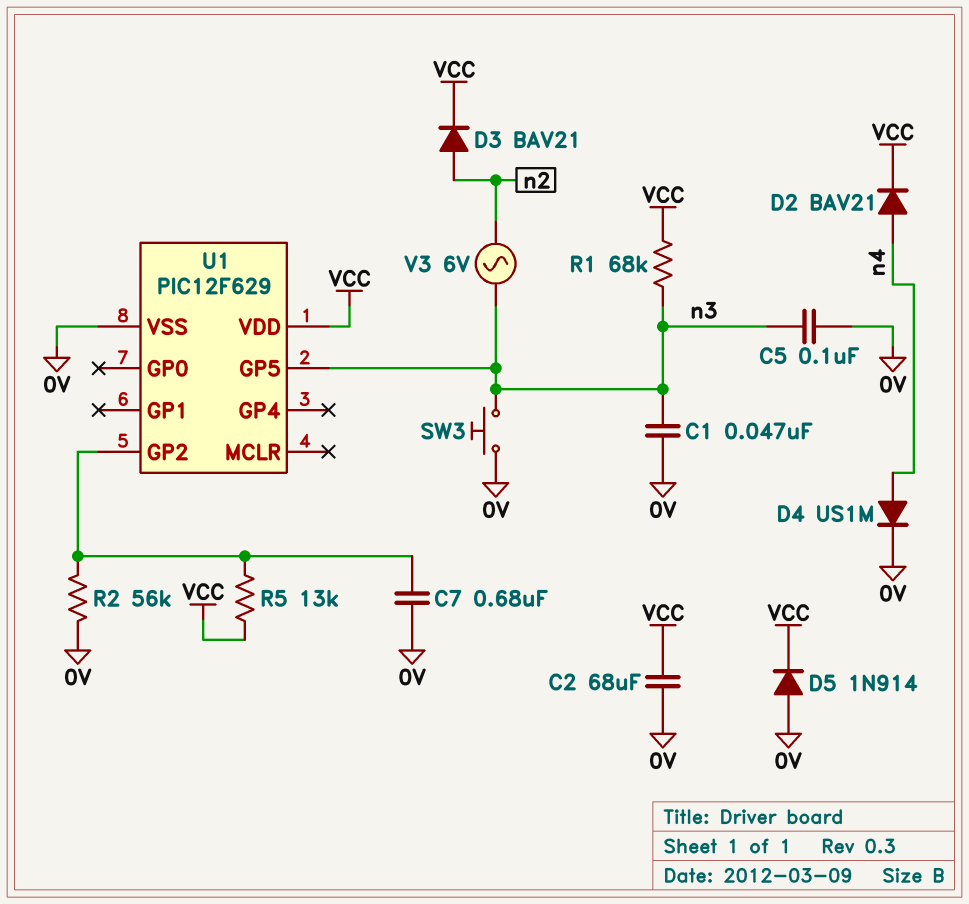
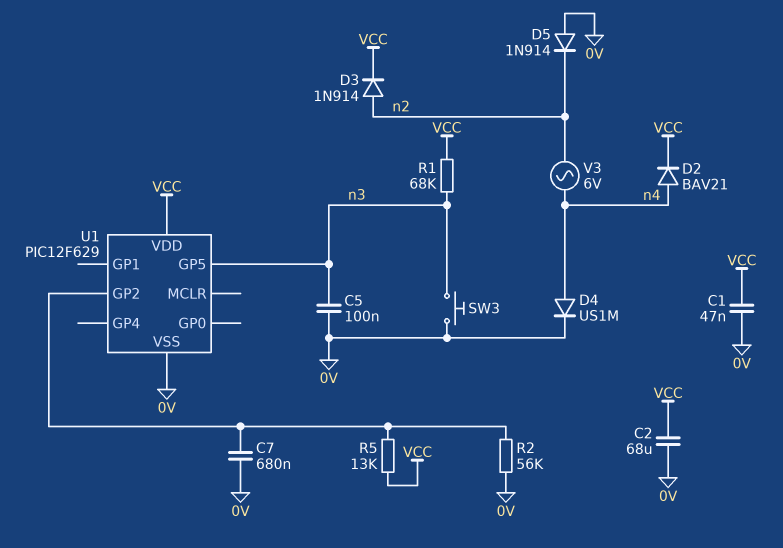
C1: 47nF (0V, n3) -> 47nF (0V, VCC)
D3: diode BAV21 (A n2, K VCC) -> diode 1N914 (A n2, K VCC)
D5: diode 1N914 (A 0V, K VCC) -> diode 1N914 (A 0V, K n2)
V3: AC 6V (n2, n3) -> AC 6V (n2, n4)

